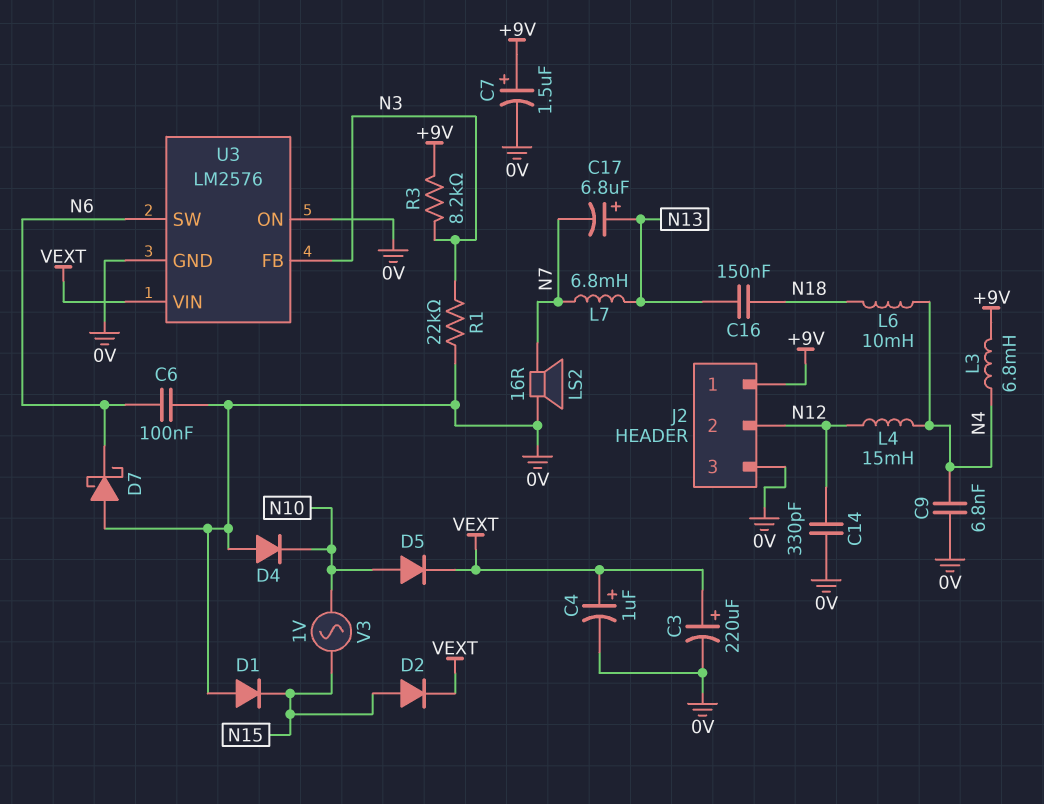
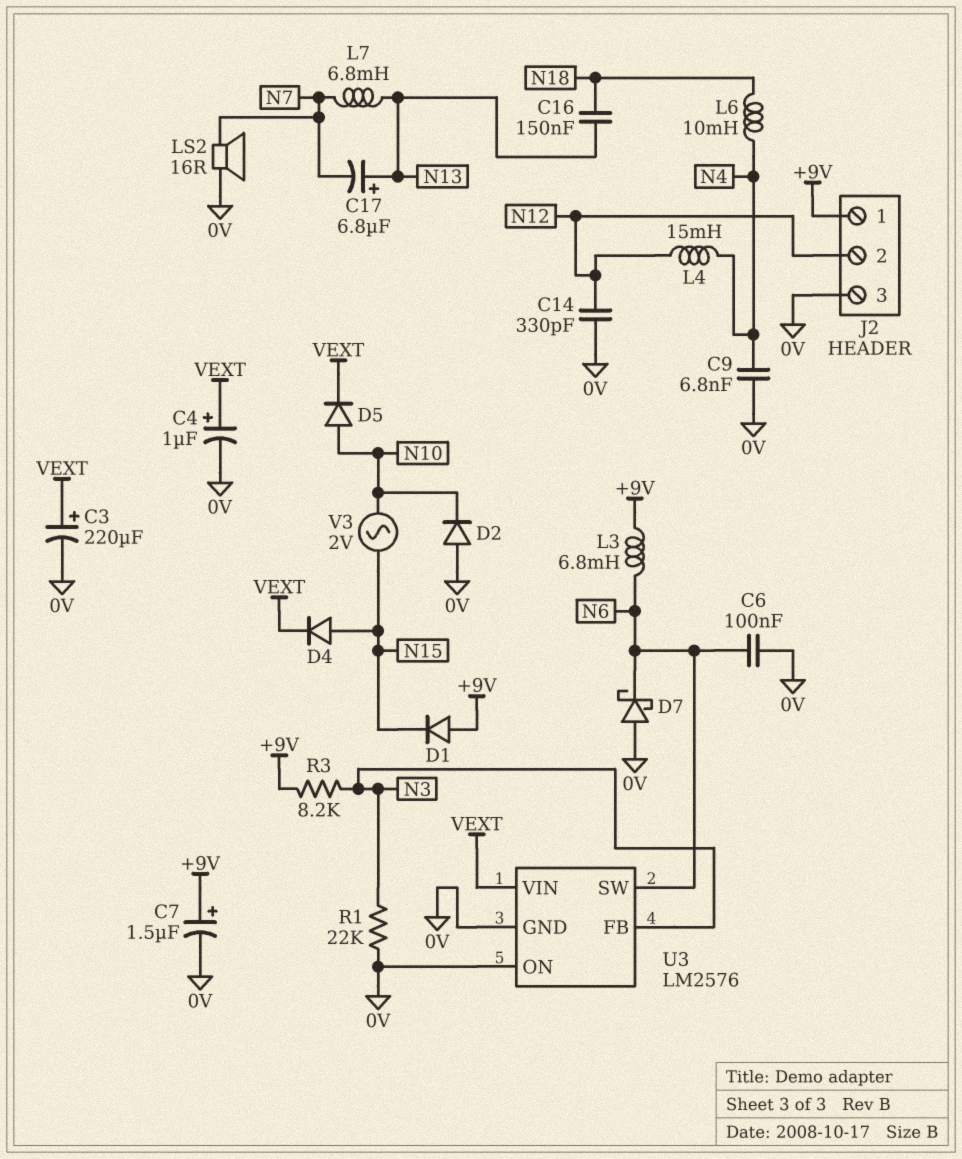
D1: diode (A 0V, K N15) -> diode (A +9V, K N15)
D2: diode (A N15, K VEXT) -> diode (A 0V, K N10)
D4: diode (A 0V, K N10) -> diode (A N15, K VEXT)
L3: 6.8mH (+9V, N4) -> 6.8mH (+9V, N6)
V3: AC 1V (N10, N15) -> AC 2V (N10, N15)

